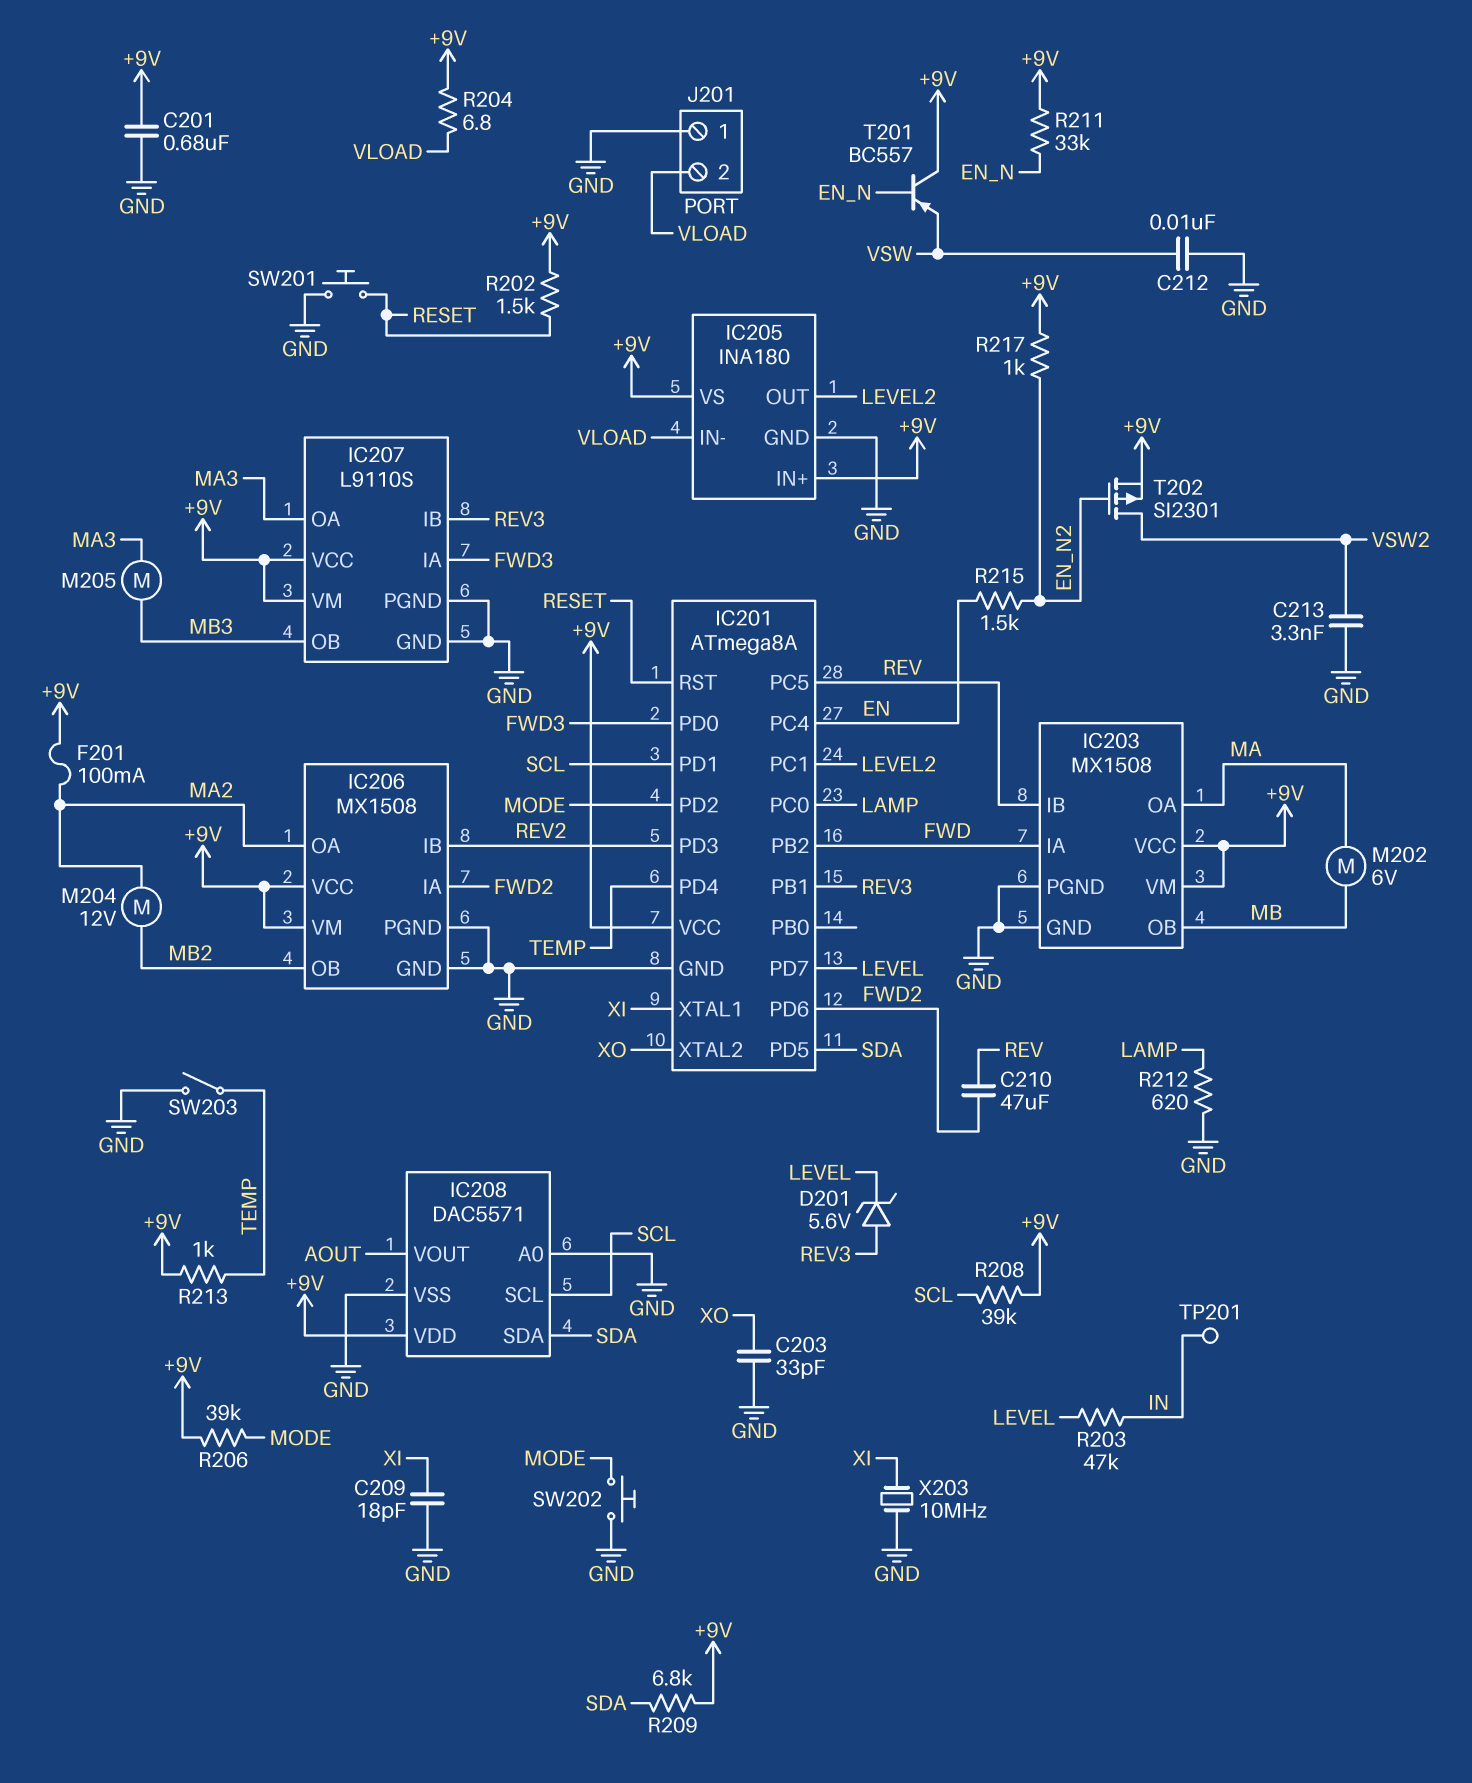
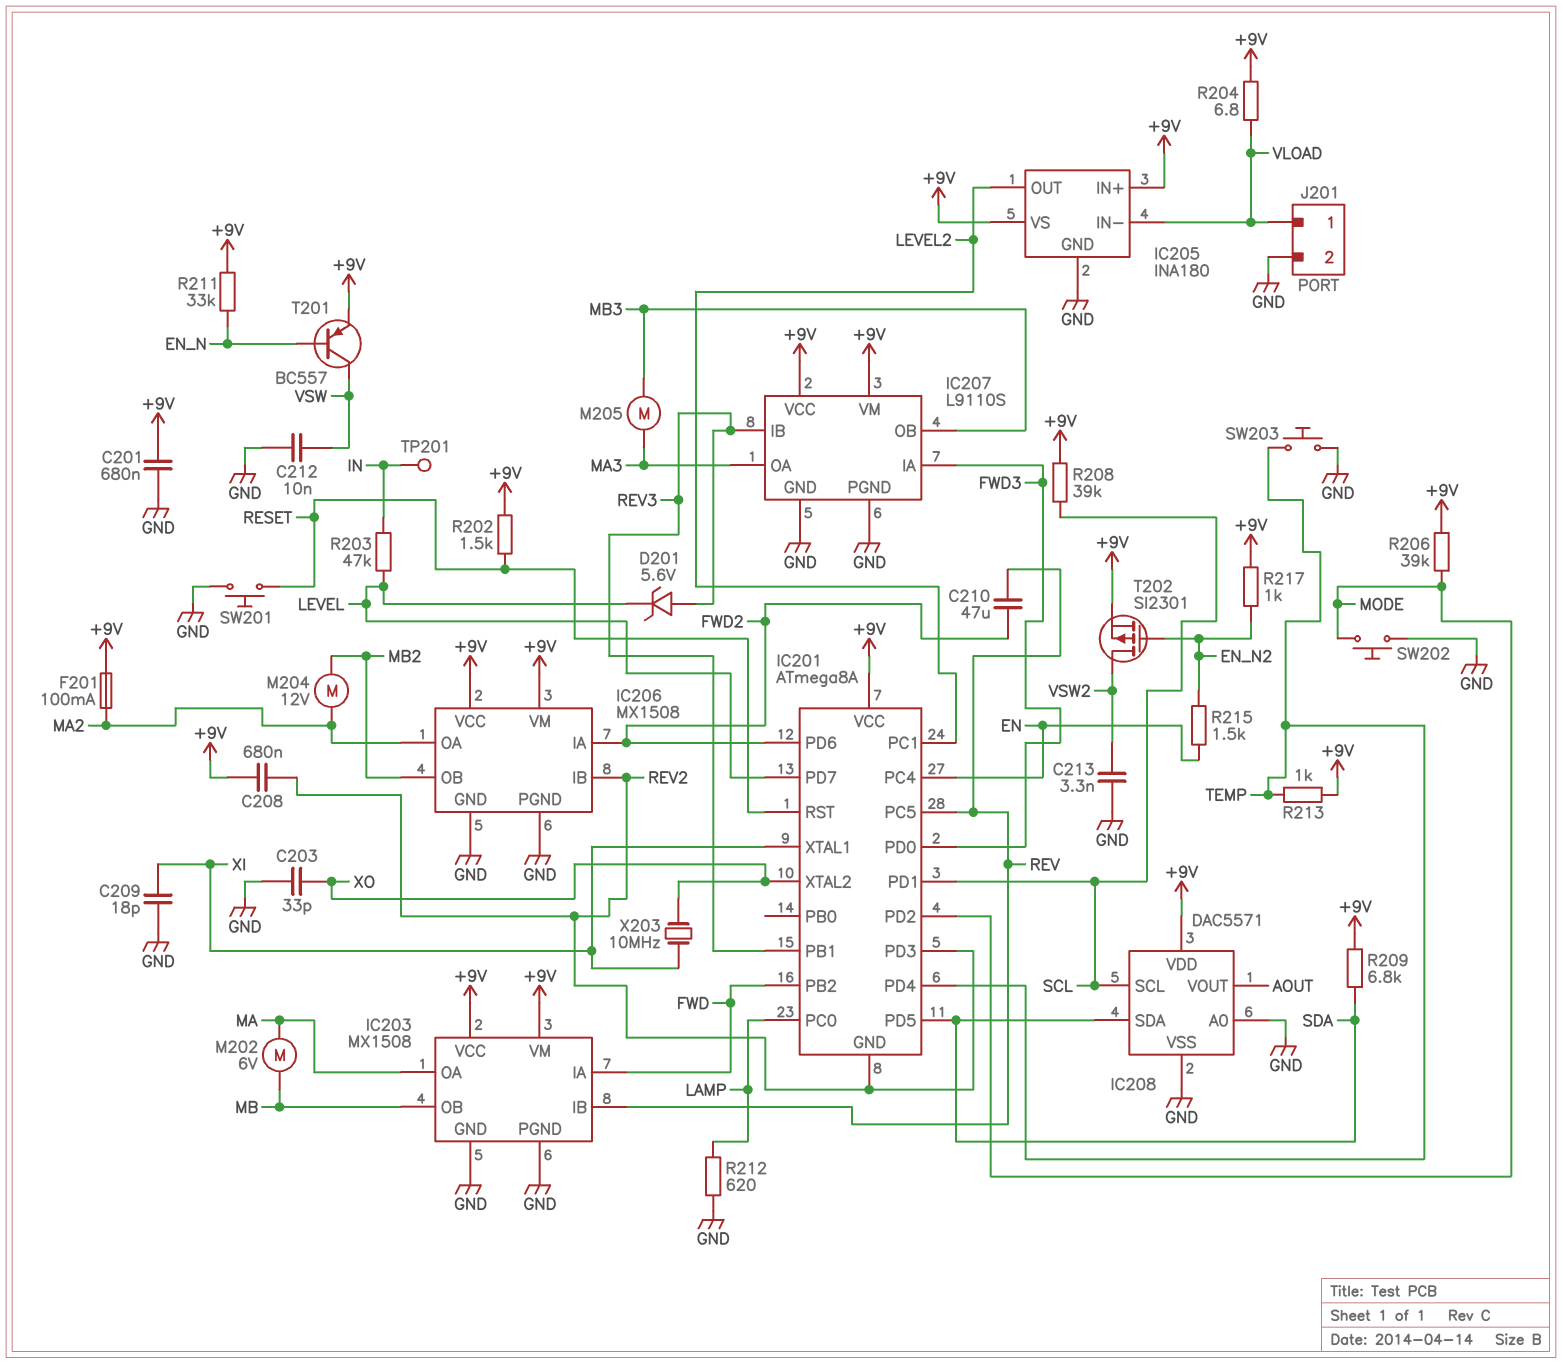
C208: none -> 680nF (+9V, REV2)
IC201 pin GND: GND -> REV2
J201 pin 1: GND -> VLOAD
J201 pin 2: VLOAD -> GND
SW203: switch (GND, TEMP) -> button (GND, TEMP)
T201: PNP BC557 (B EN_N, C +9V, E VSW) -> PNP BC557 (B EN_N, C VSW, E +9V)
X203: 10MHz (GND, XI) -> 10MHz (XI, XO)

